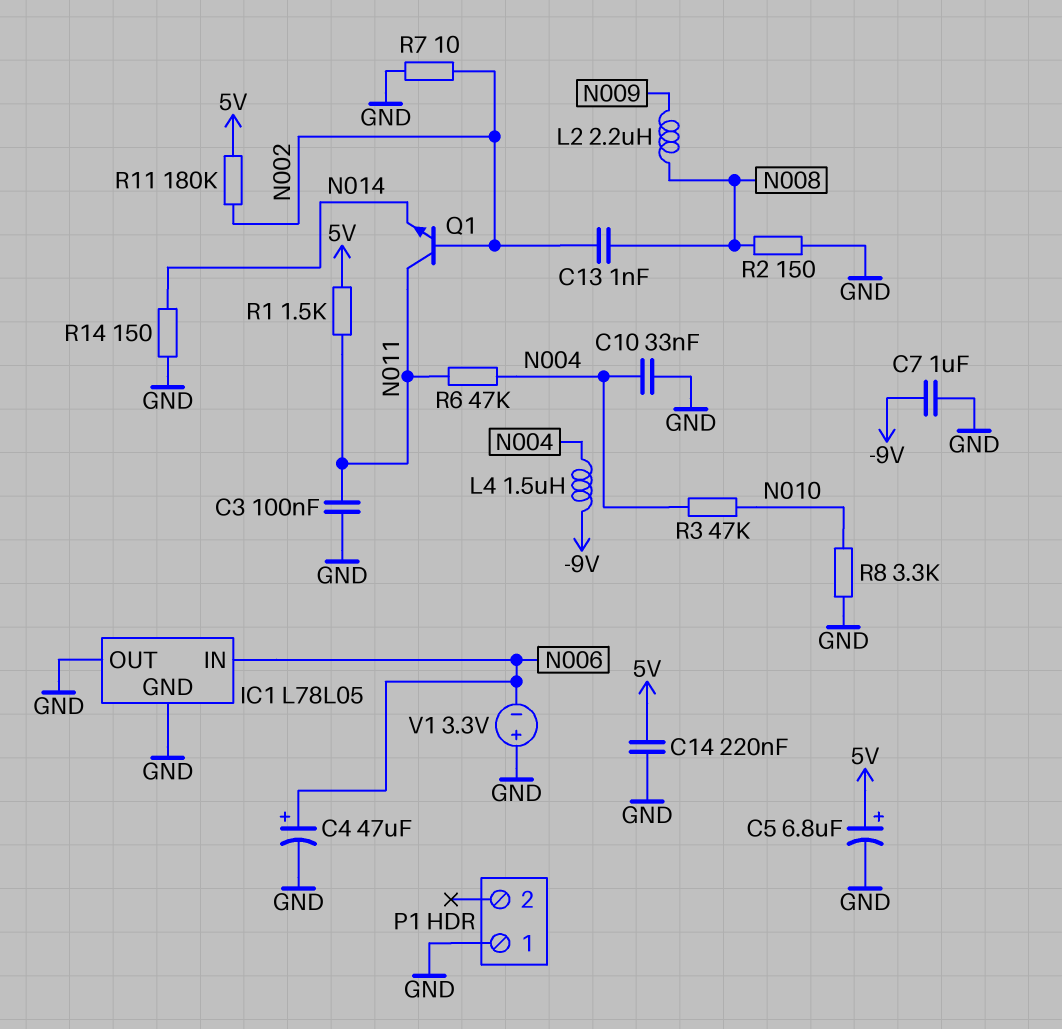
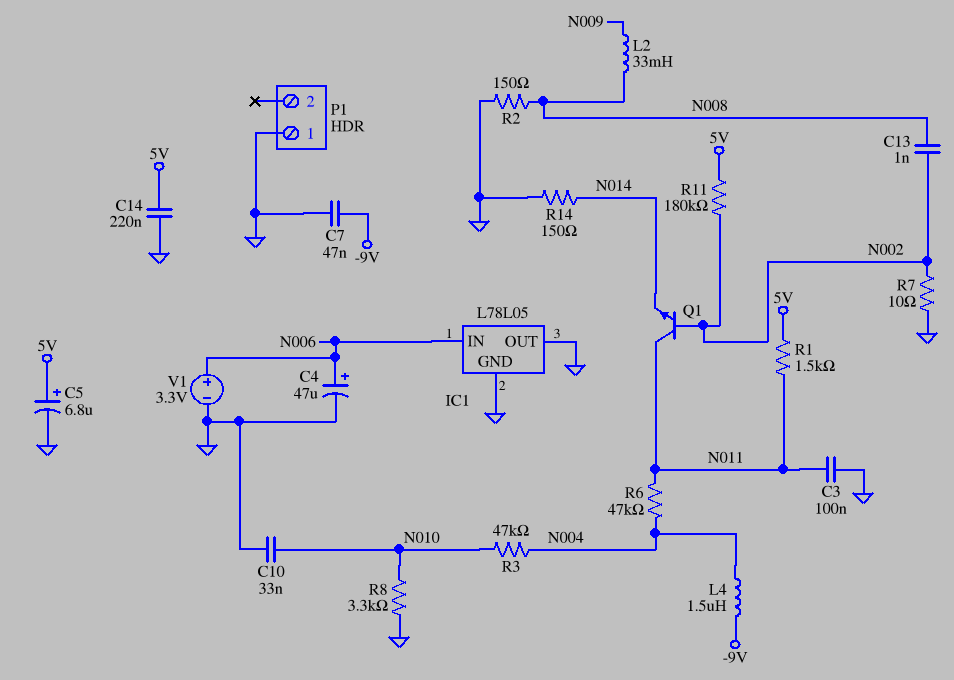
C7: 1uF (-9V, GND) -> 47nF (-9V, GND)
C10: 33nF (GND, N004) -> 33nF (GND, N010)
L2: 2.2uH (N008, N009) -> 33mH (N008, N009)
V1: 3.3V (plus GND, minus N006) -> 3.3V (plus N006, minus GND)

